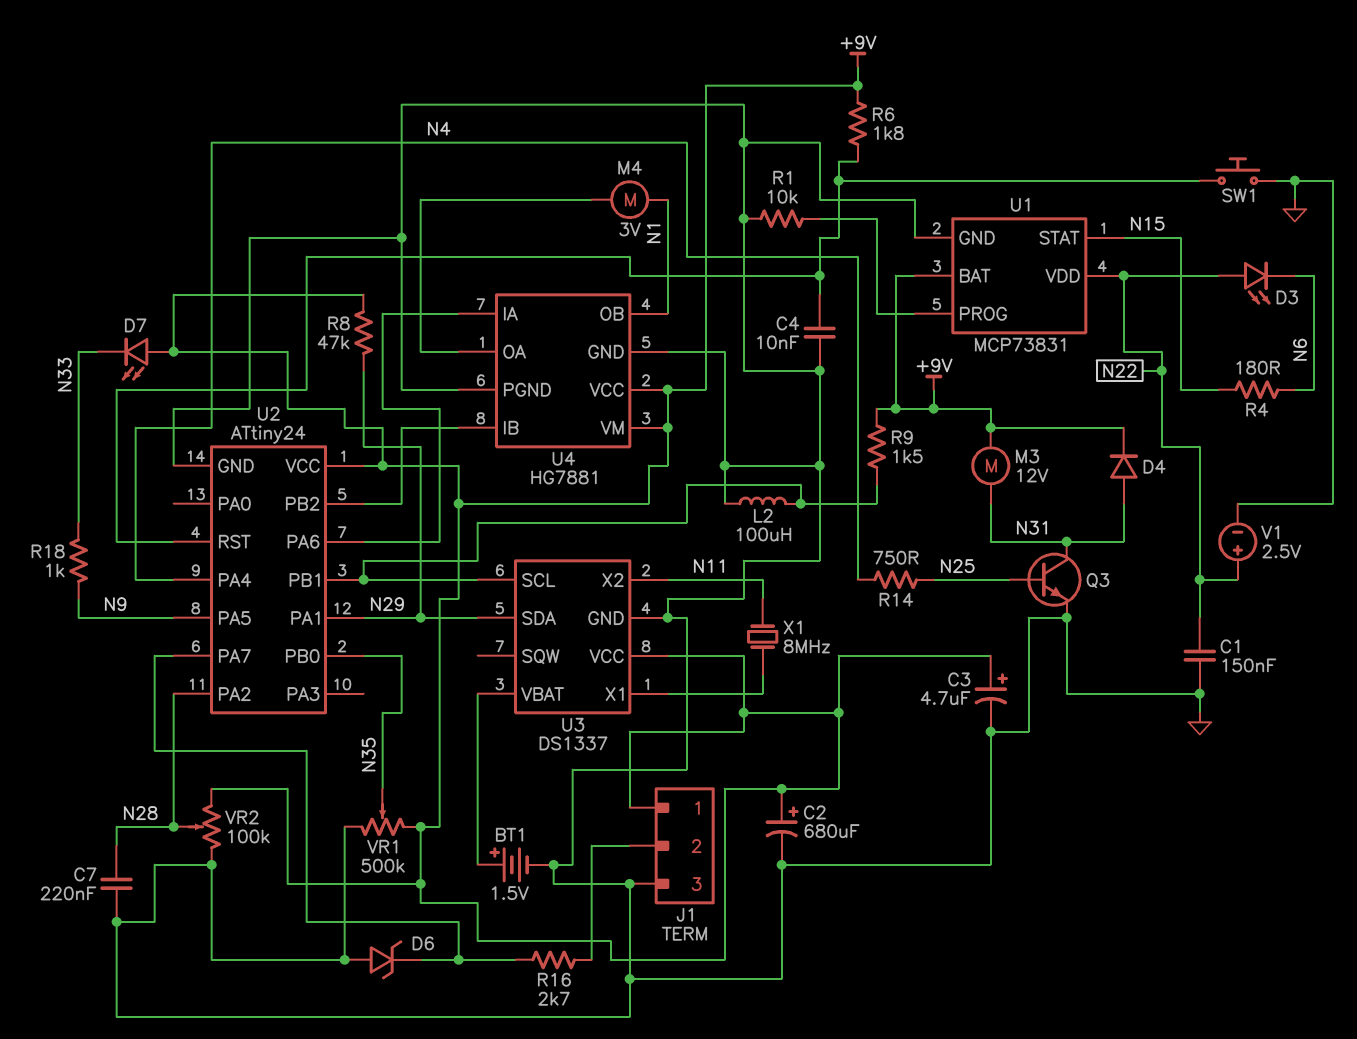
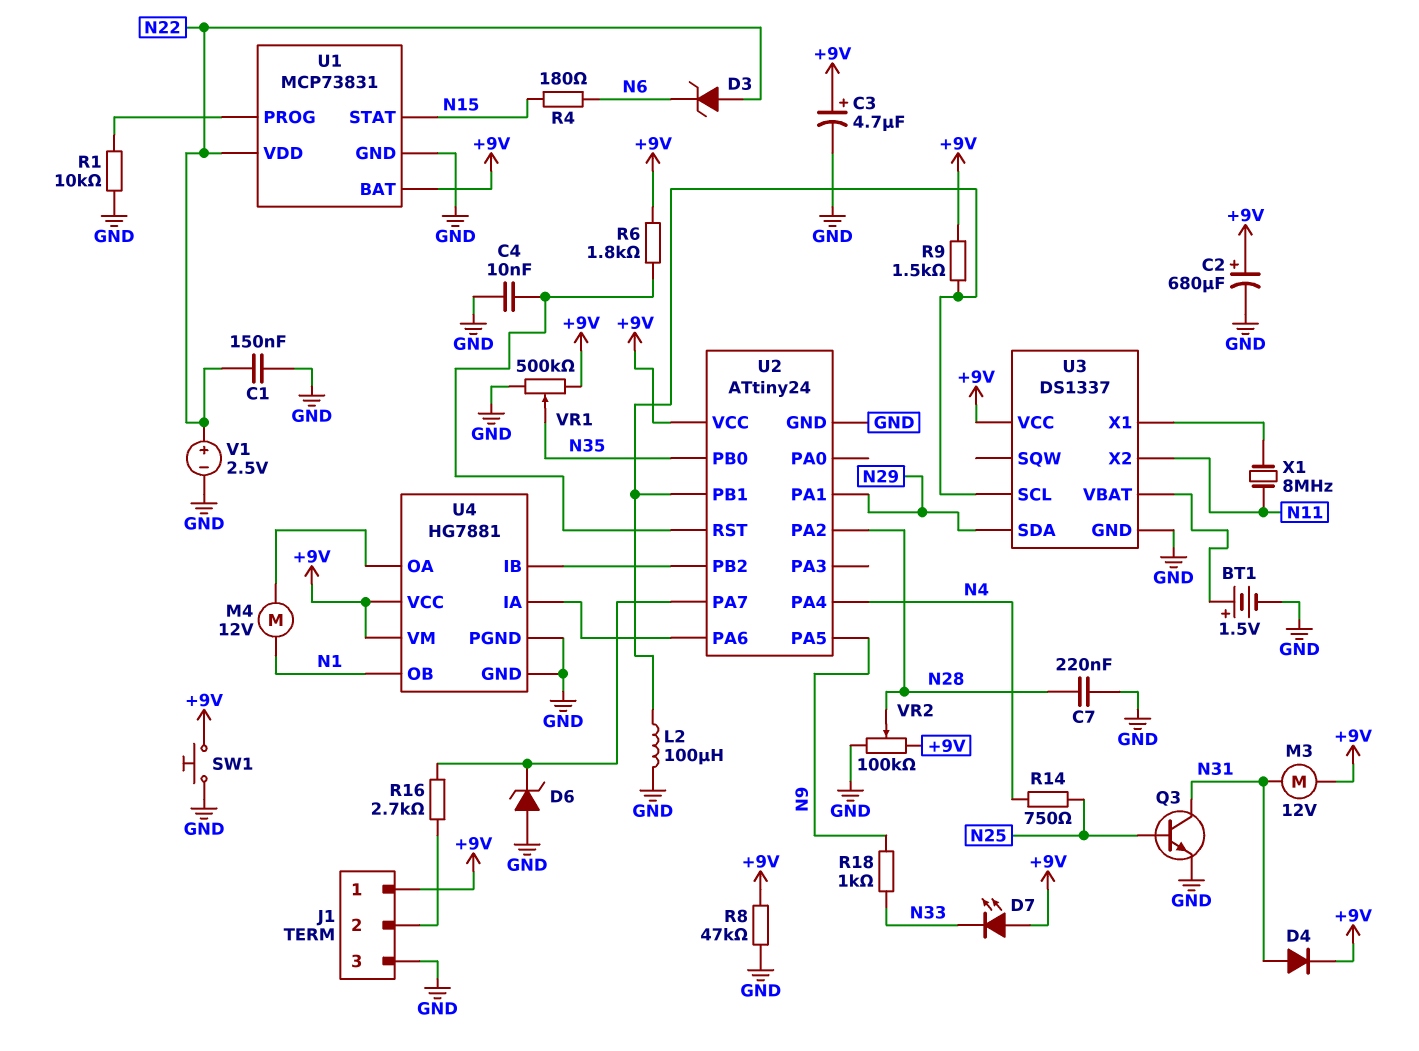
D3: LED (A N22, K N6) -> zener (A N22, K N6)
M4: motor 3V (N1, U4/OA) -> motor 12V (N1, U4/OA)
R8: 47k (+9V, N29) -> 47k (+9V, GND)
SW1: button (GND, U2/RST) -> button (+9V, GND)

